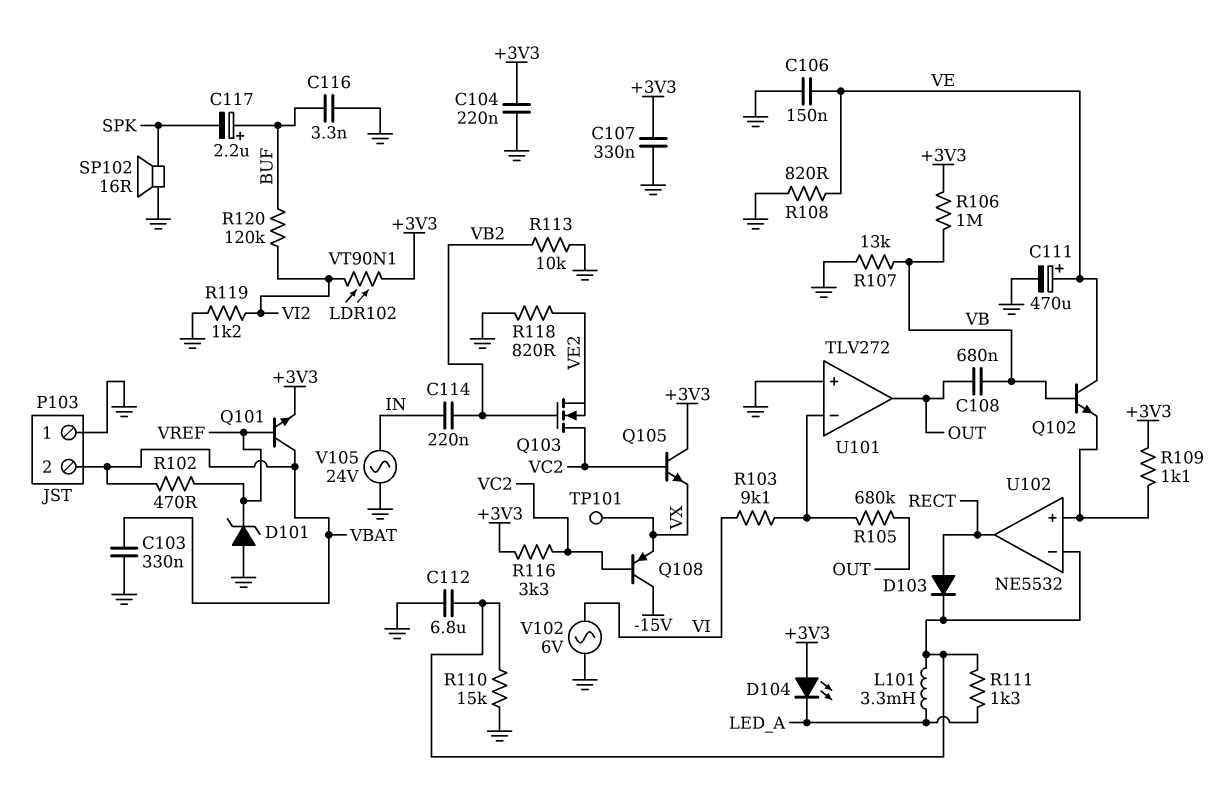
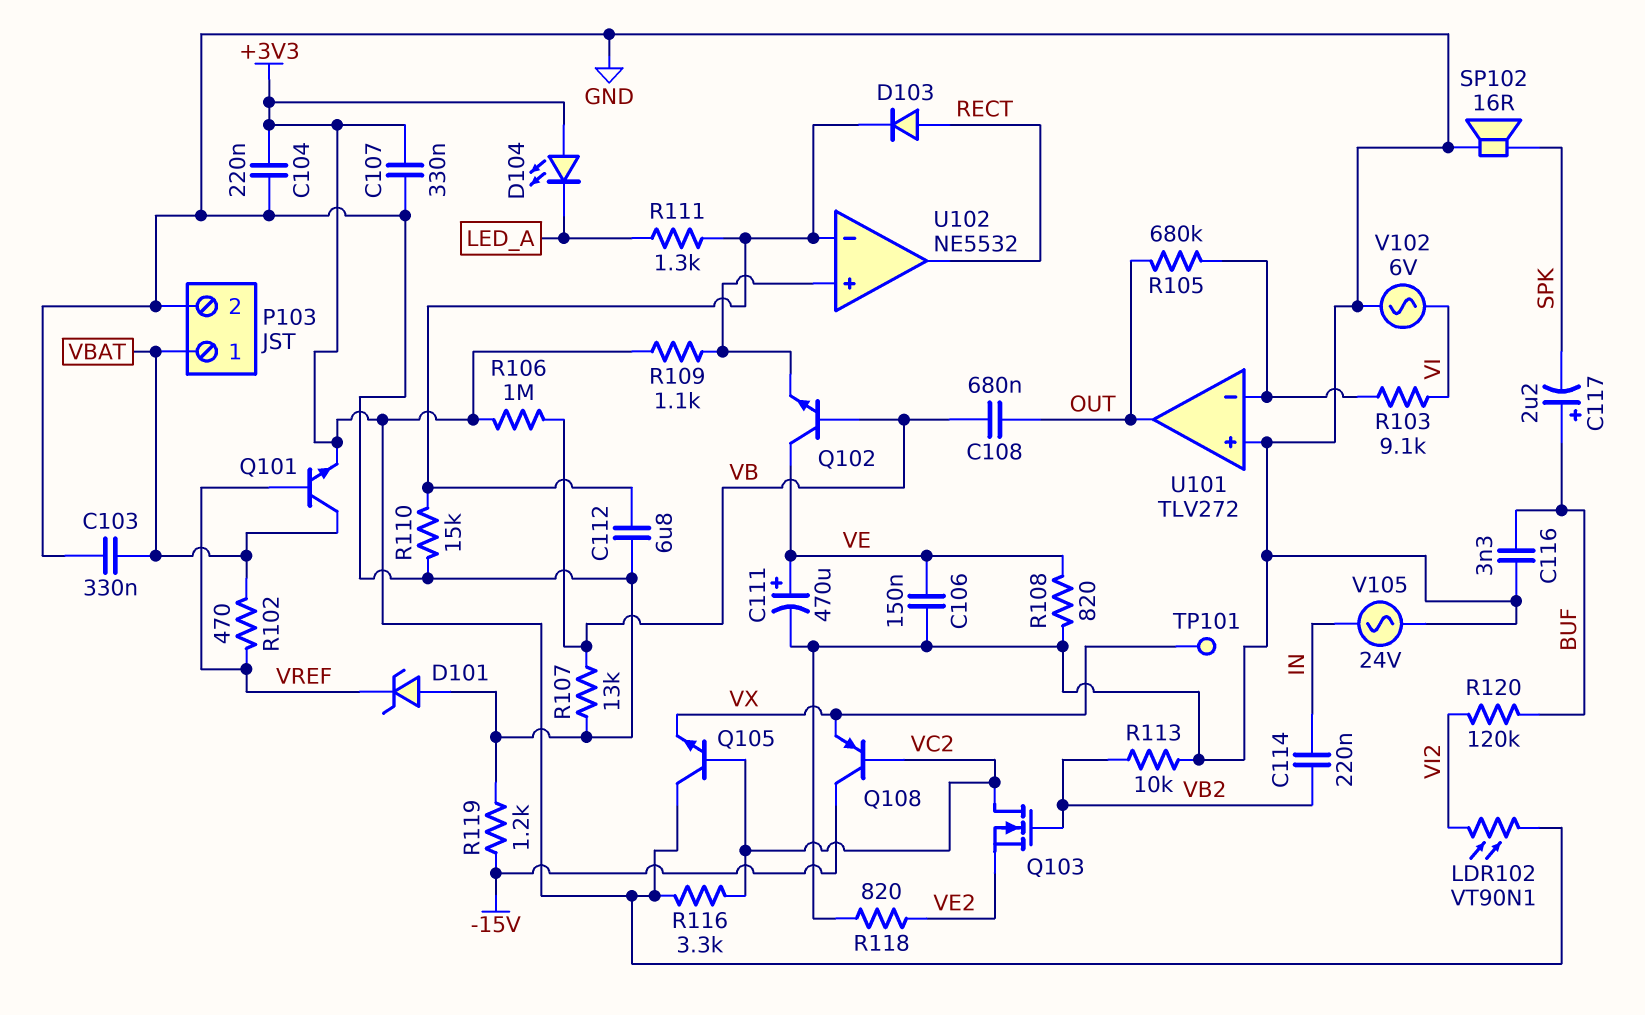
L101: 3.3mH (LED_A, U102/in-) -> none
P103 pin 1: GND -> VBAT
P103 pin 2: VBAT -> GND
R119: 1.2k (GND, VI2) -> 1.2k (-15V, GND)

